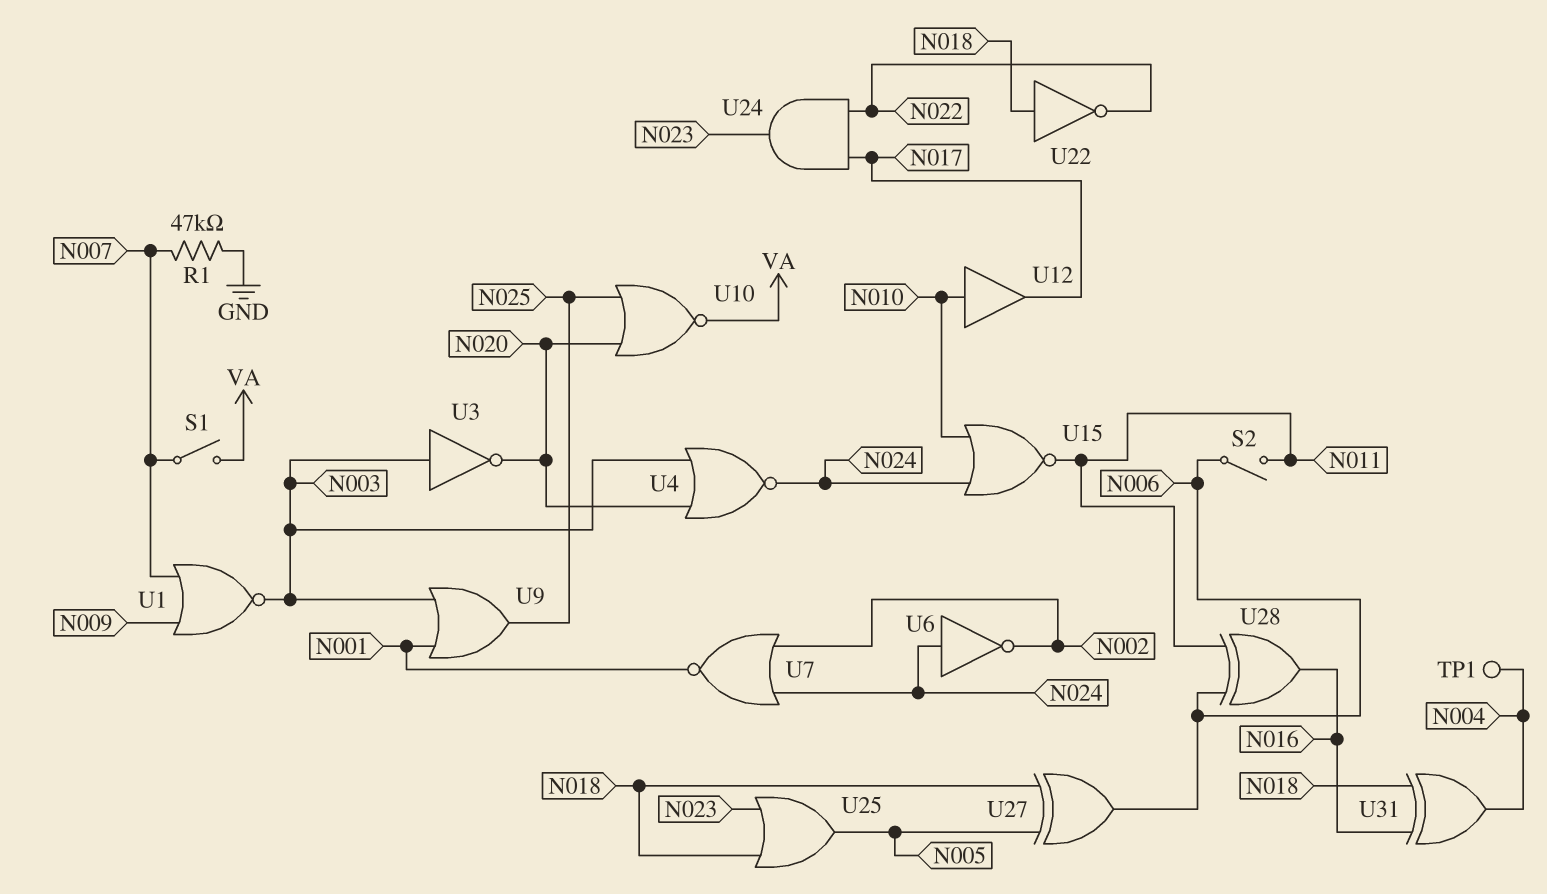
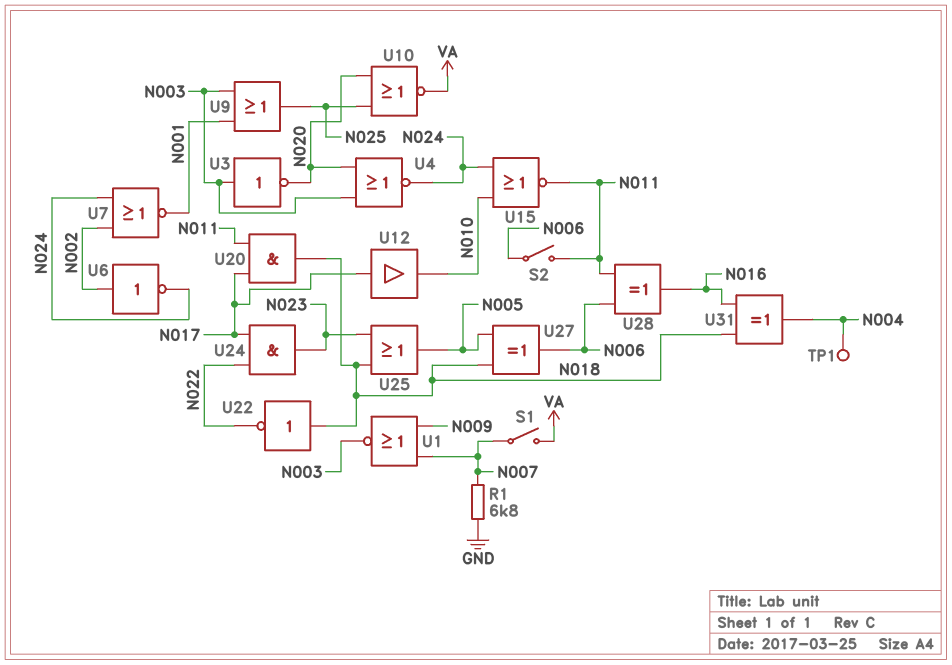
R1: 47k (GND, N007) -> 6.8k (GND, N007)
U6: NOT (in N024, out N002) -> NOT (in N002, out N024)
U12: buffer (in N010, out N017) -> buffer (in N017, out N010)
U20: none -> AND (in N011, in N017, out N018)

